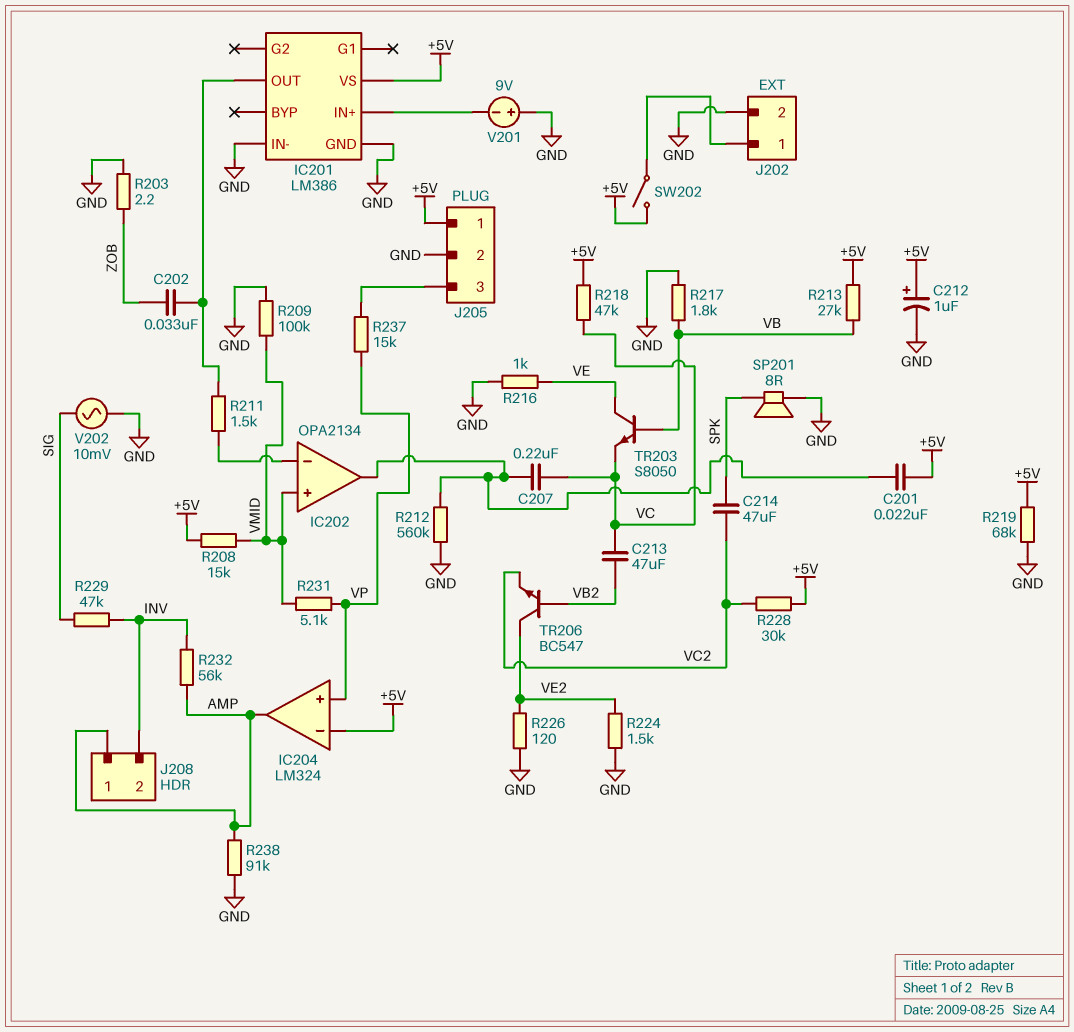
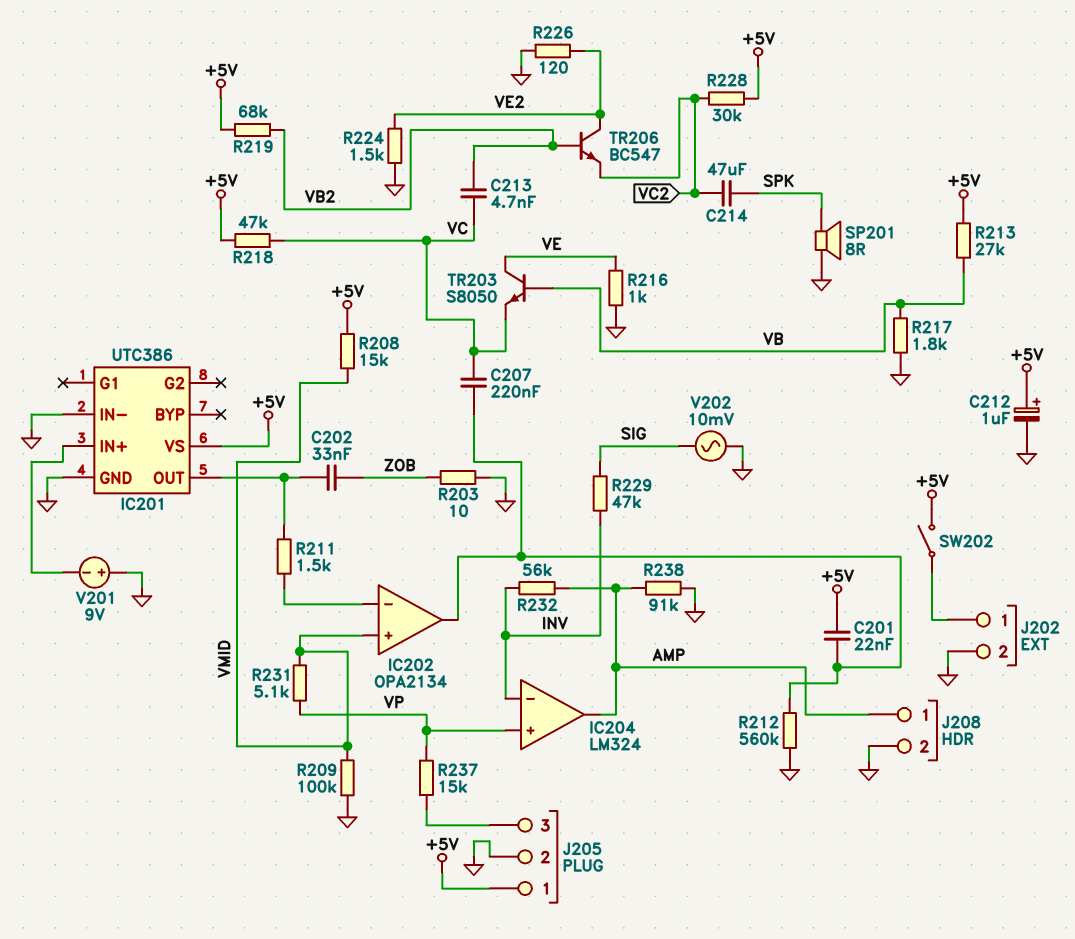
C213: 47uF (VB2, VC) -> 4.7nF (VB2, VC)
IC201: LM386 -> UTC386
IC204 pin in-: +5V -> INV
J208 pin 2: INV -> GND
R203: 2.2 (GND, ZOB) -> 10 (GND, ZOB)
R219: 68k (+5V, GND) -> 68k (+5V, VB2)

